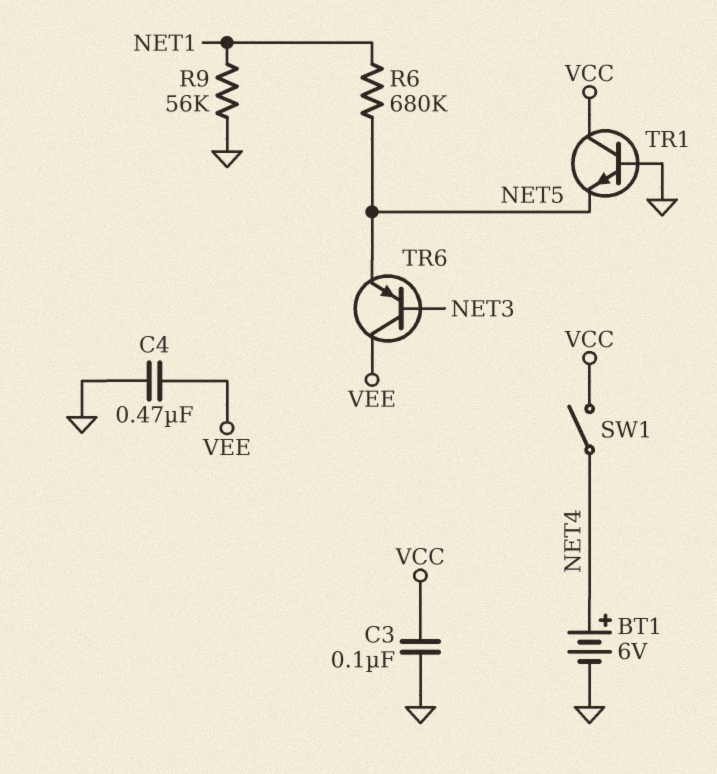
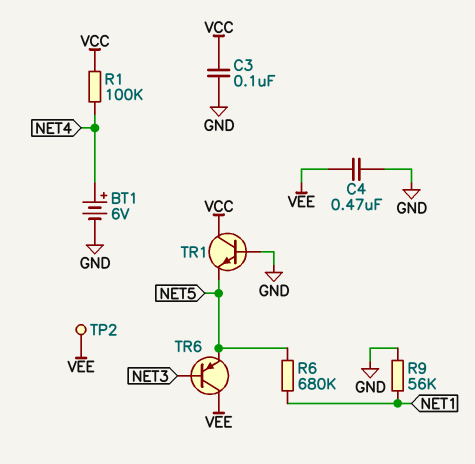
R1: none -> 100k (NET4, VCC)
SW1: switch (NET4, VCC) -> none
TP2: none -> test point (VEE)

